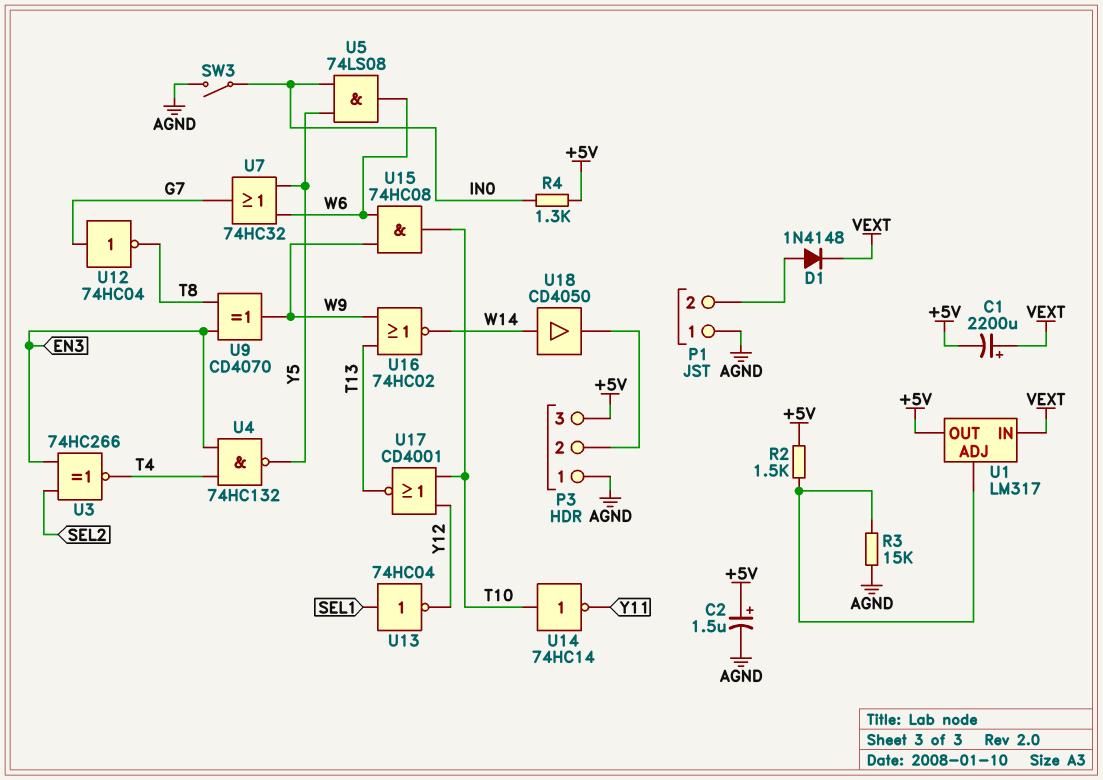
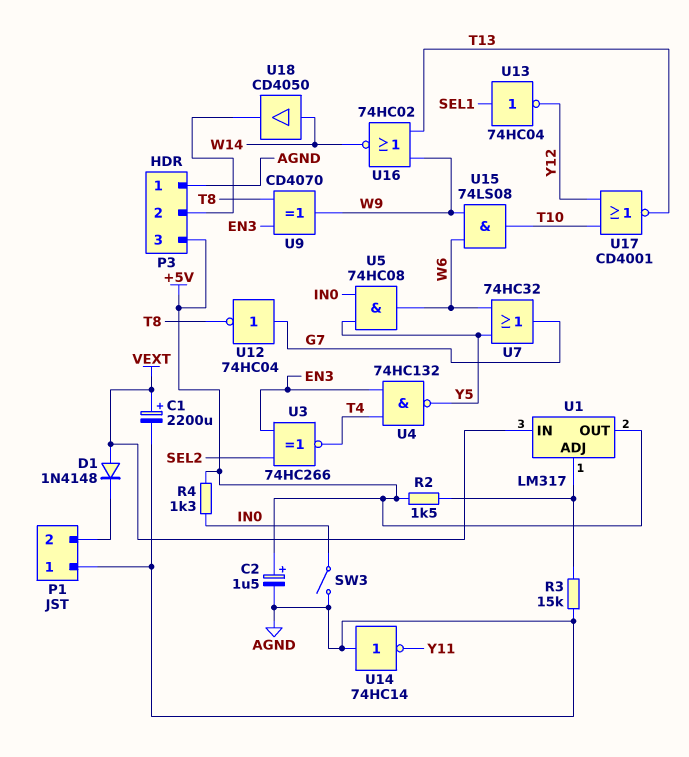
C1: 2200uF (plus VEXT, minus +5V) -> 2200uF (plus VEXT, minus AGND)
D1: diode 1N4148 (A P1/2, K VEXT) -> diode 1N4148 (A VEXT, K P1/2)
U5: AND 74LS08 (in IN0, in Y5, out W6) -> AND 74HC08 (in IN0, in Y5, out W6)
U14: NOT 74HC14 (in T10, out Y11) -> NOT 74HC14 (in AGND, out Y11)
U15: AND 74HC08 (in W6, in W9, out T10) -> AND 74LS08 (in W6, in W9, out T10)

